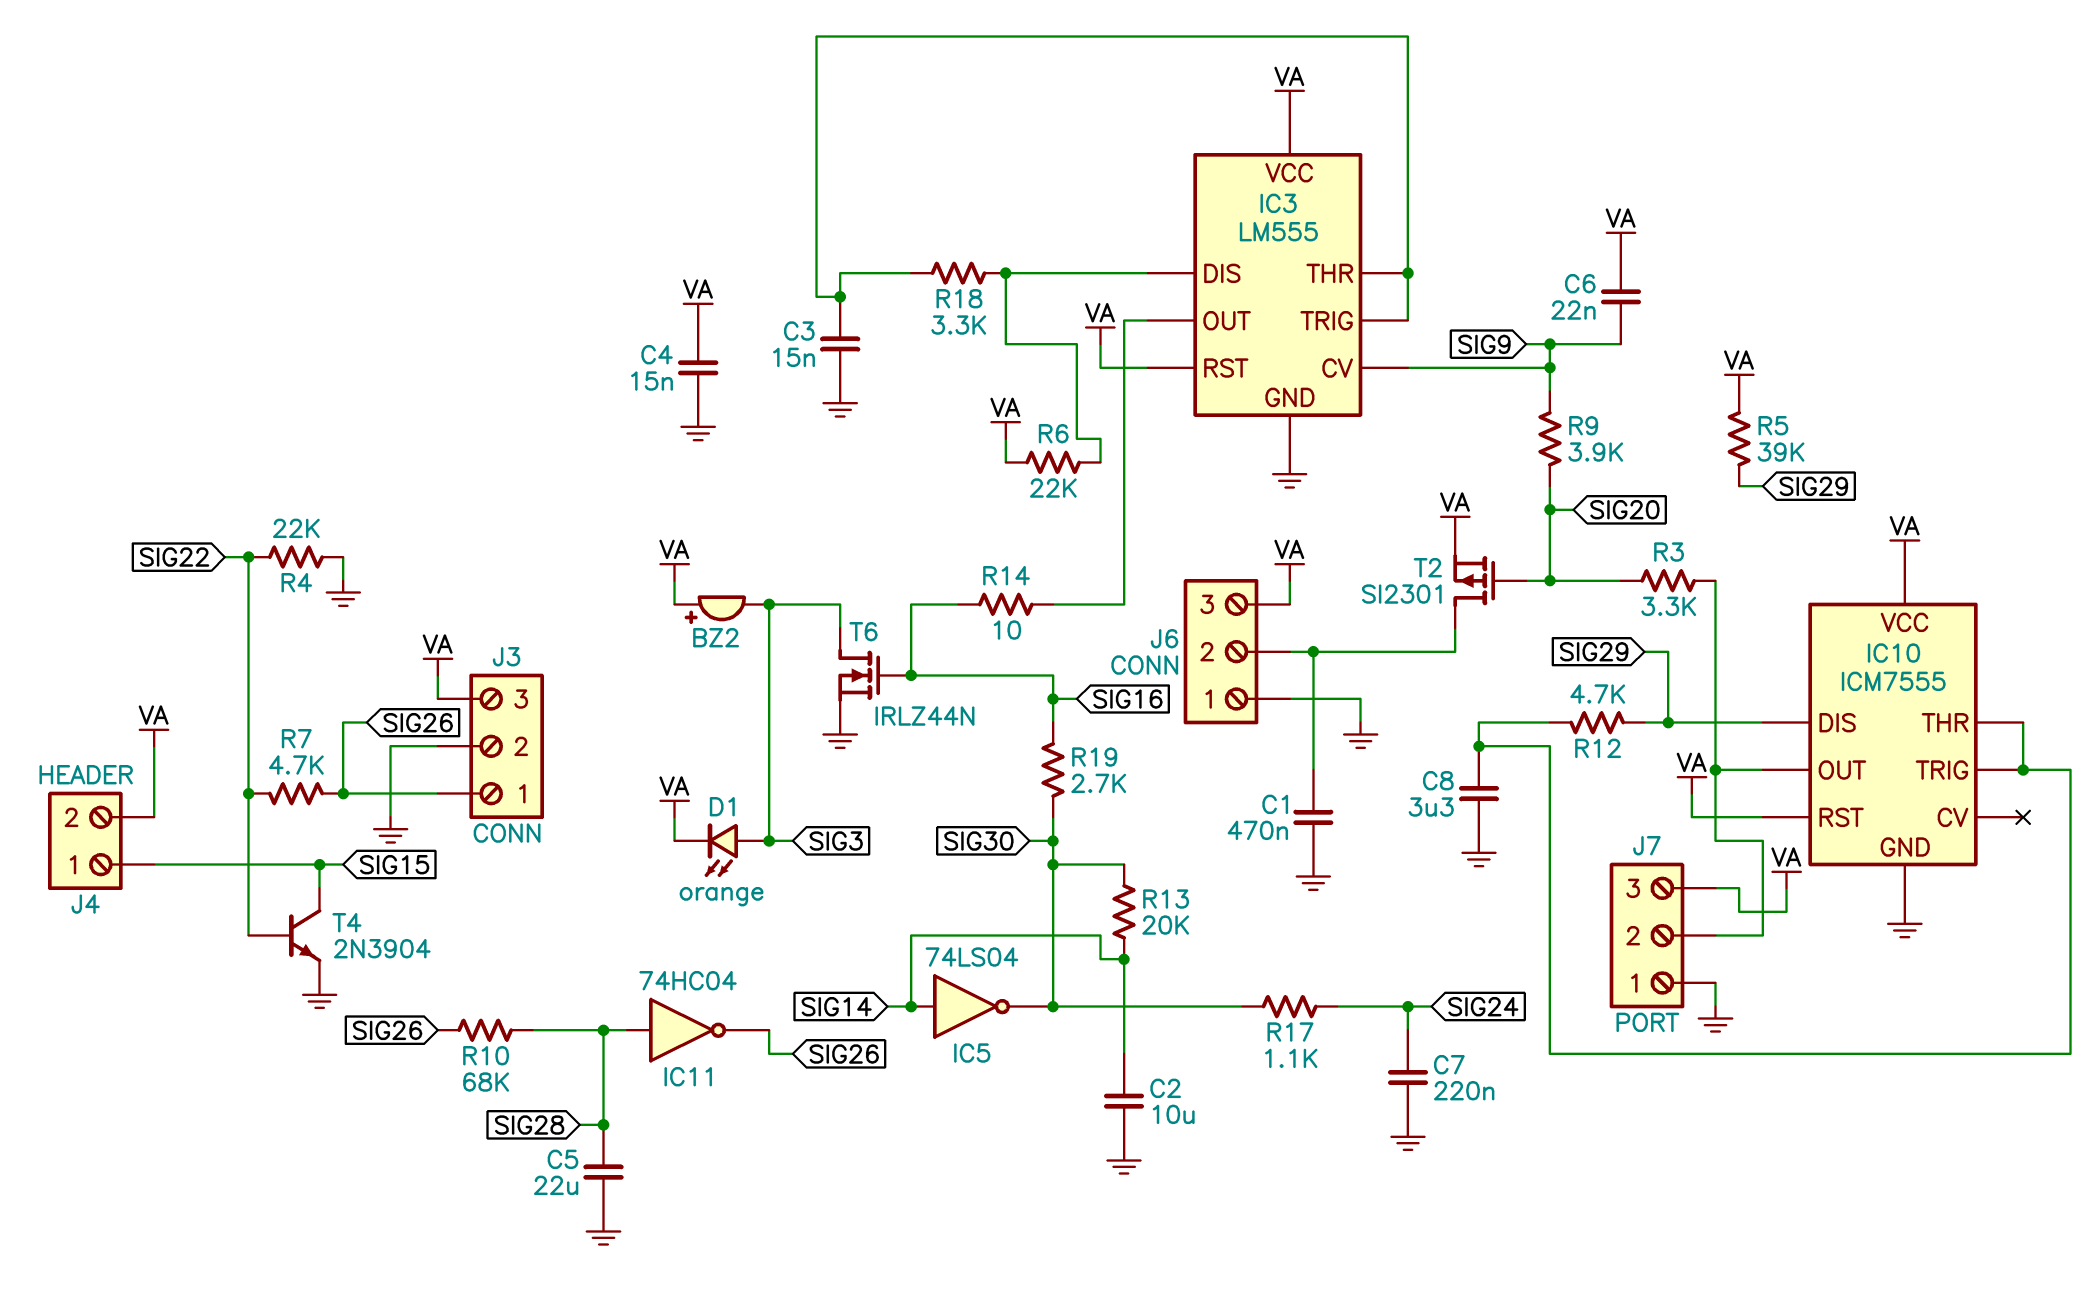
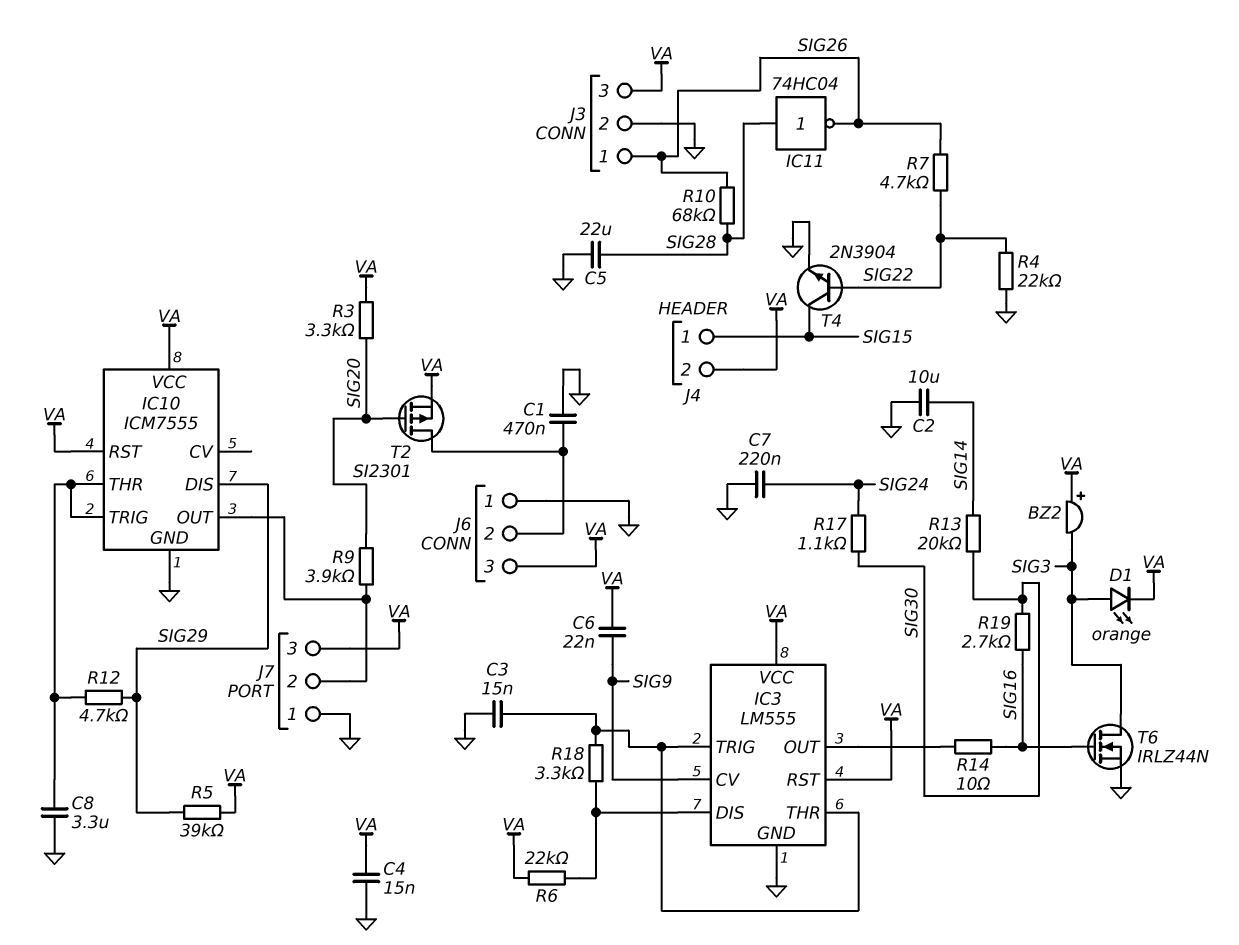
IC5: NOT 74LS04 (in SIG14, out SIG30) -> none
R3: 3.3k (IC10/OUT, SIG20) -> 3.3k (SIG20, VA)
R9: 3.9k (SIG9, SIG20) -> 3.9k (IC10/OUT, SIG20)

